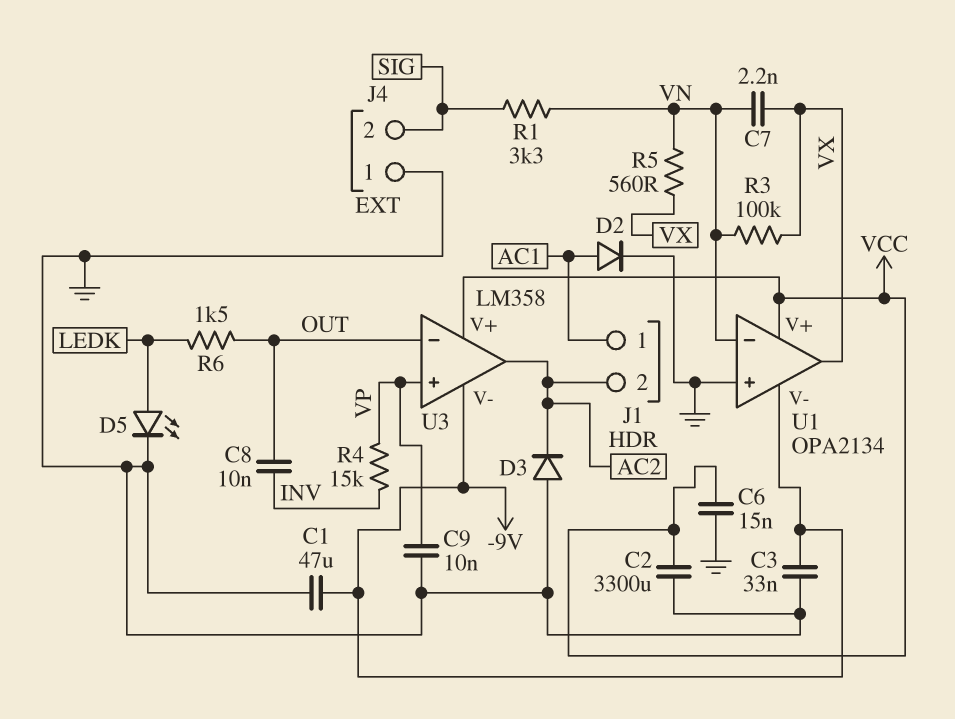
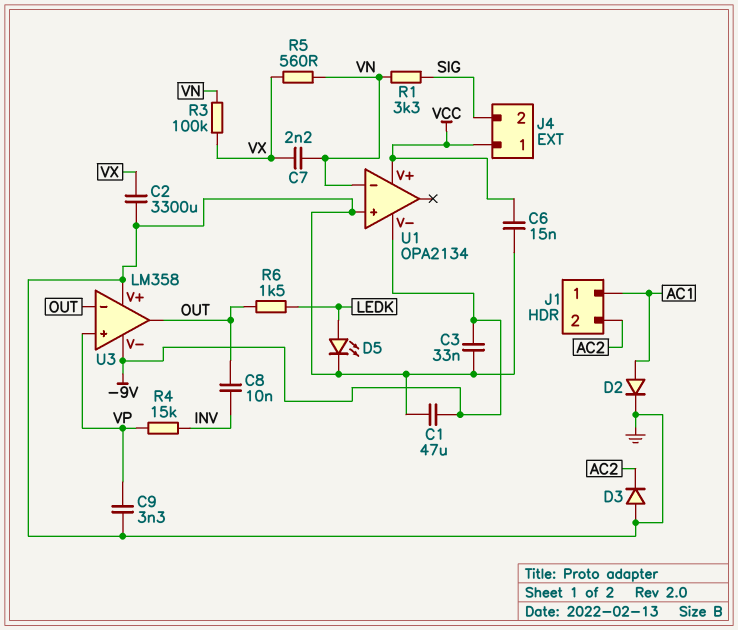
C2: 3300uF (GND, VCC) -> 3300uF (GND, VX)
C9: 10nF (GND, VP) -> 3.3nF (GND, VP)
J4 pin 1: GND -> VCC
U1 pin out: VX -> none
U3 pin V+: VCC -> GND
U3 pin out: AC2 -> OUT

